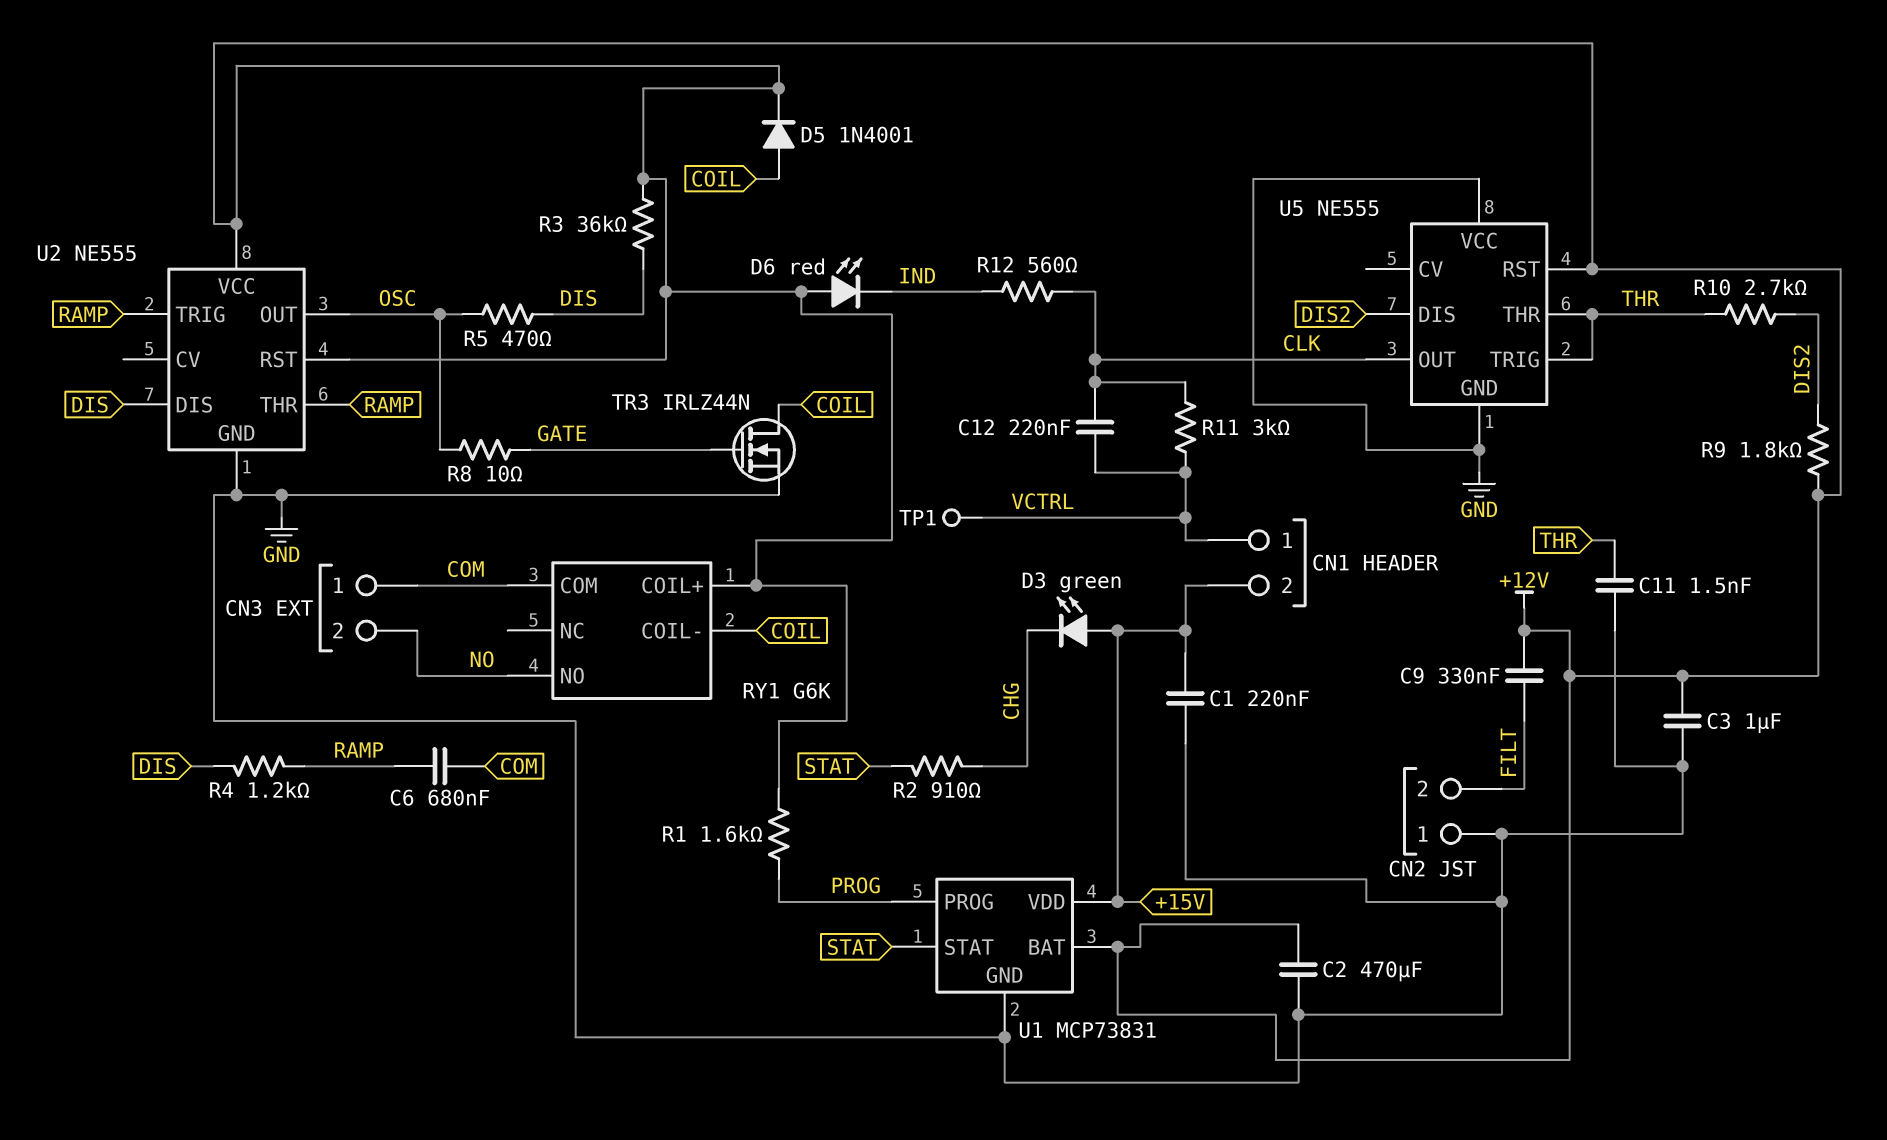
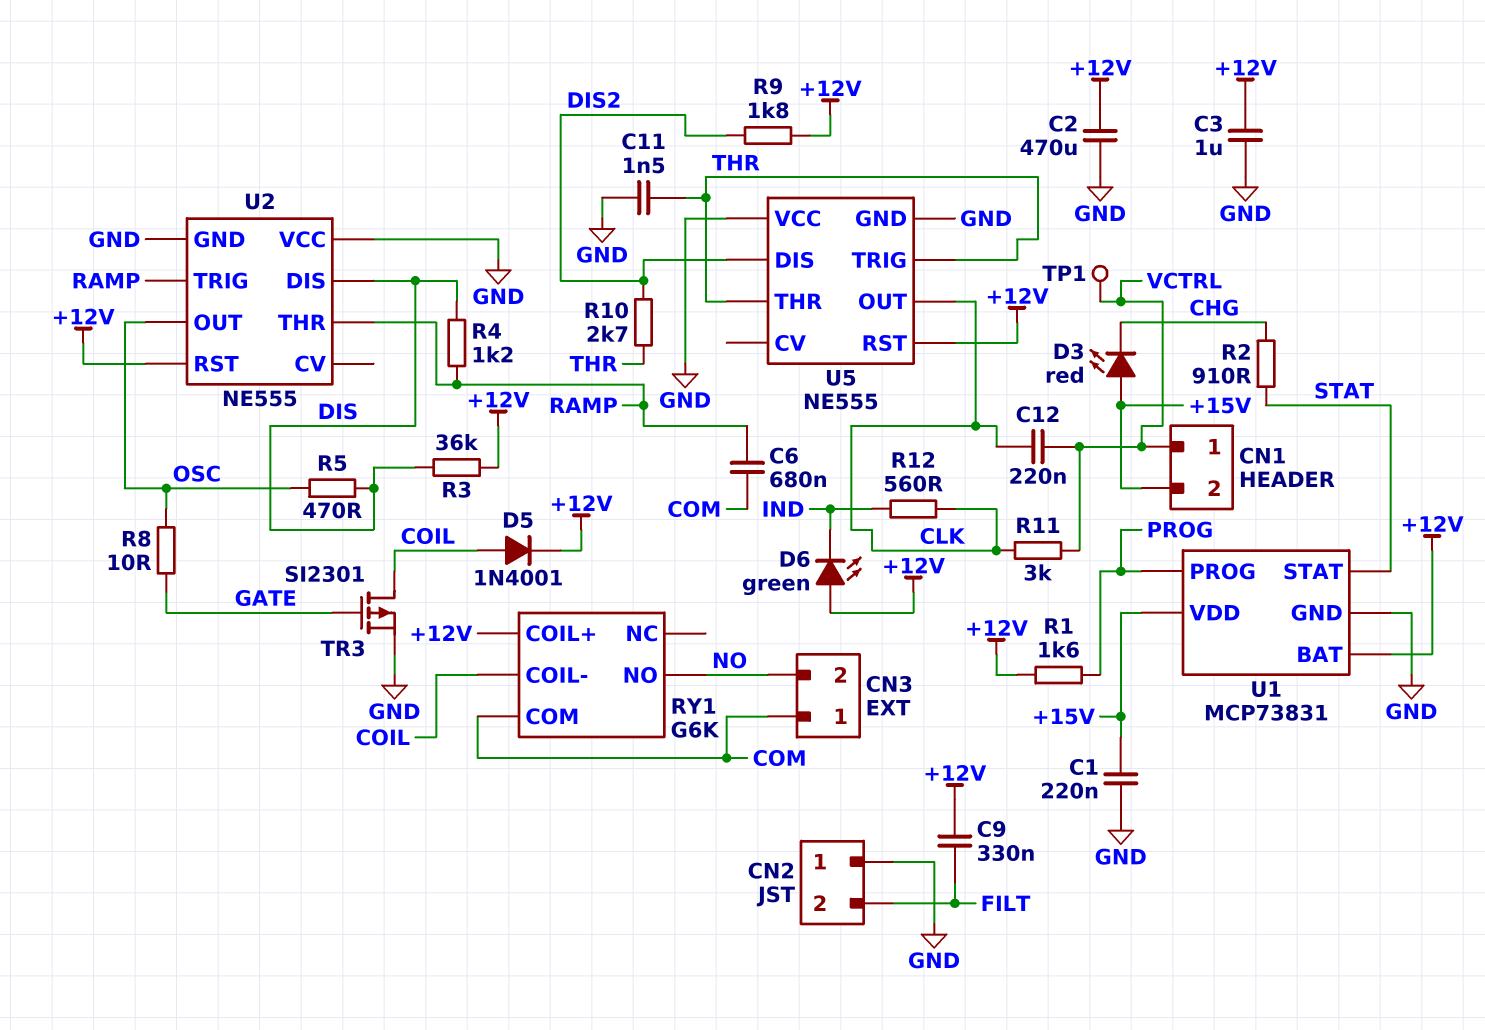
D3: LED green (A +15V, K CHG) -> LED red (A +15V, K CHG)
D6: LED red (A +12V, K IND) -> LED green (A +12V, K IND)
TR3: NMOS IRLZ44N (G GATE, D COIL, S GND) -> PMOS SI2301 (G GATE, D COIL, S GND)
U2 pin VCC: +12V -> GND

